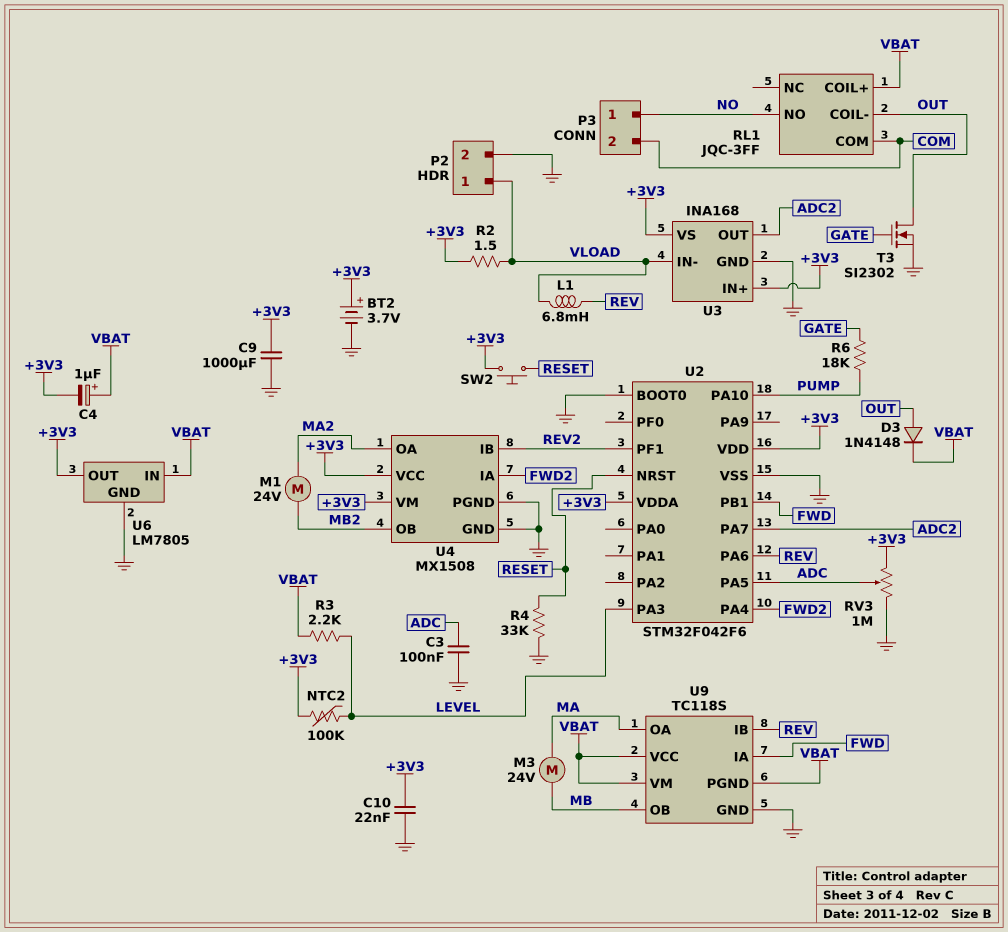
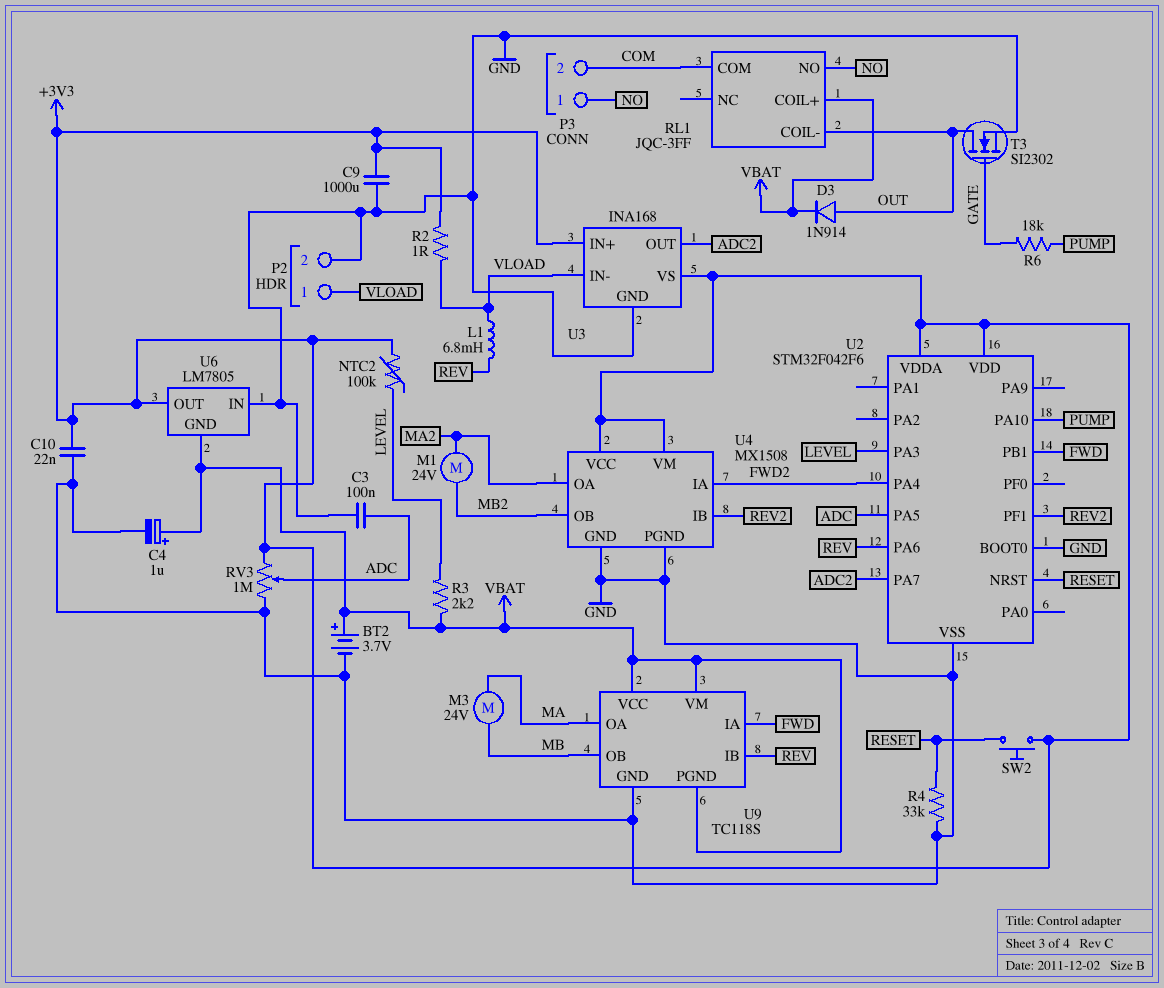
BT2: 3.7V (plus +3V3, minus GND) -> 3.7V (plus VBAT, minus GND)
C4: 1uF (plus VBAT, minus +3V3) -> 1uF (plus VBAT, minus GND)
D3: diode 1N4148 (A OUT, K VBAT) -> diode 1N914 (A OUT, K VBAT)
R2: 1.5 (+3V3, VLOAD) -> 1 (+3V3, VLOAD)
U6 pin GND: GND -> VBAT
U6 pin IN: VBAT -> GND

